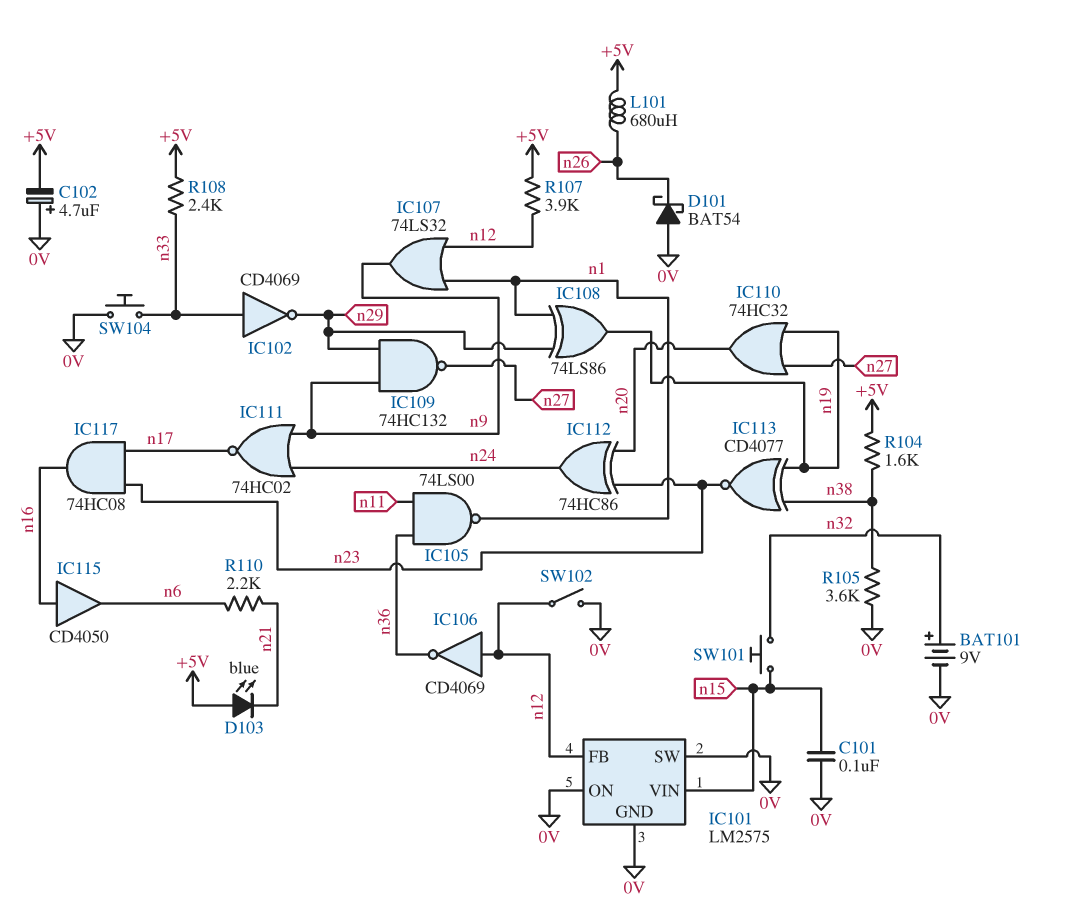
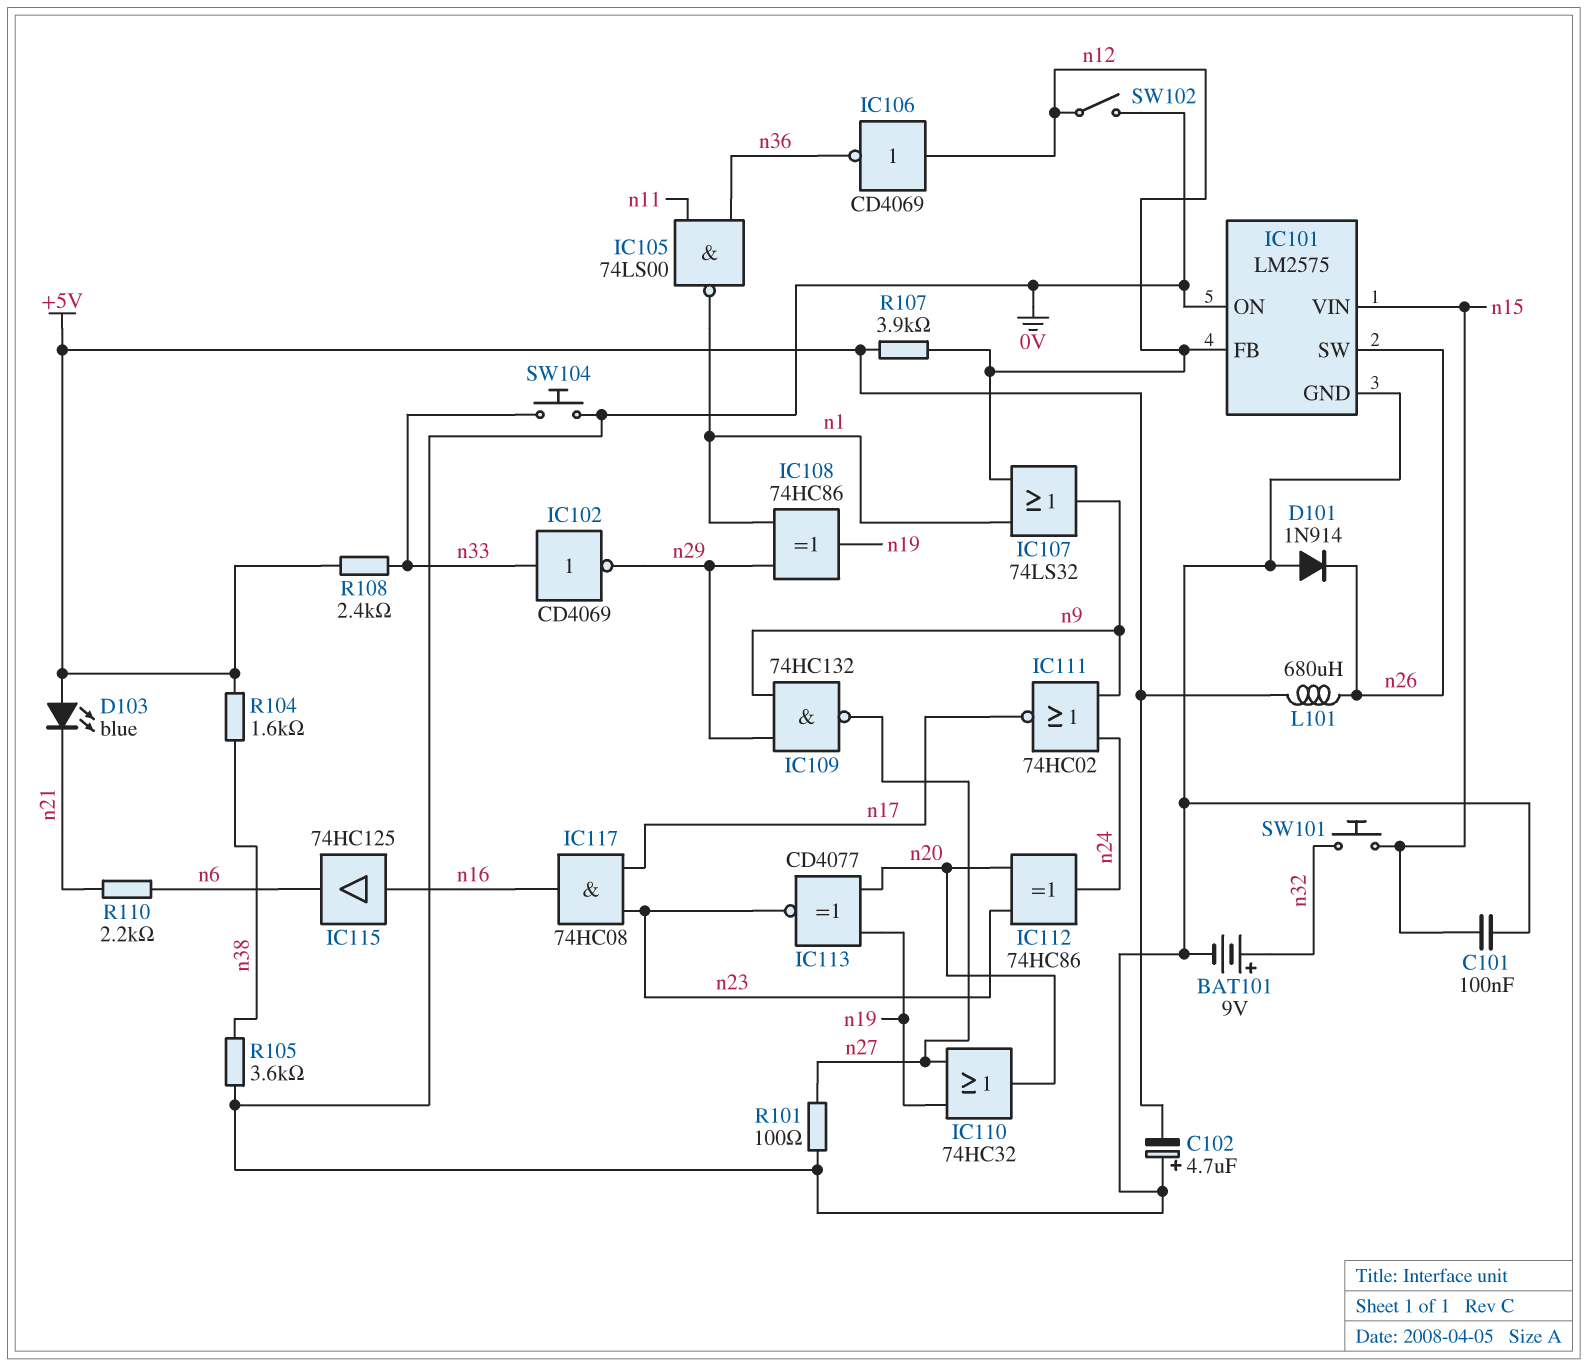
D101: schottky BAT54 (A 0V, K n26) -> diode 1N914 (A 0V, K n26)
IC101 pin SW: 0V -> n26
IC108: XOR 74LS86 (in n1, in n29, out n19) -> XOR 74HC86 (in n1, in n29, out n19)
IC113: XNOR CD4077 (in n19, in n38, out n23) -> XNOR CD4077 (in n19, in n20, out n23)
IC115: buffer CD4050 (in n16, out n6) -> buffer 74HC125 (in n16, out n6)
R101: none -> 100 (0V, n27)

